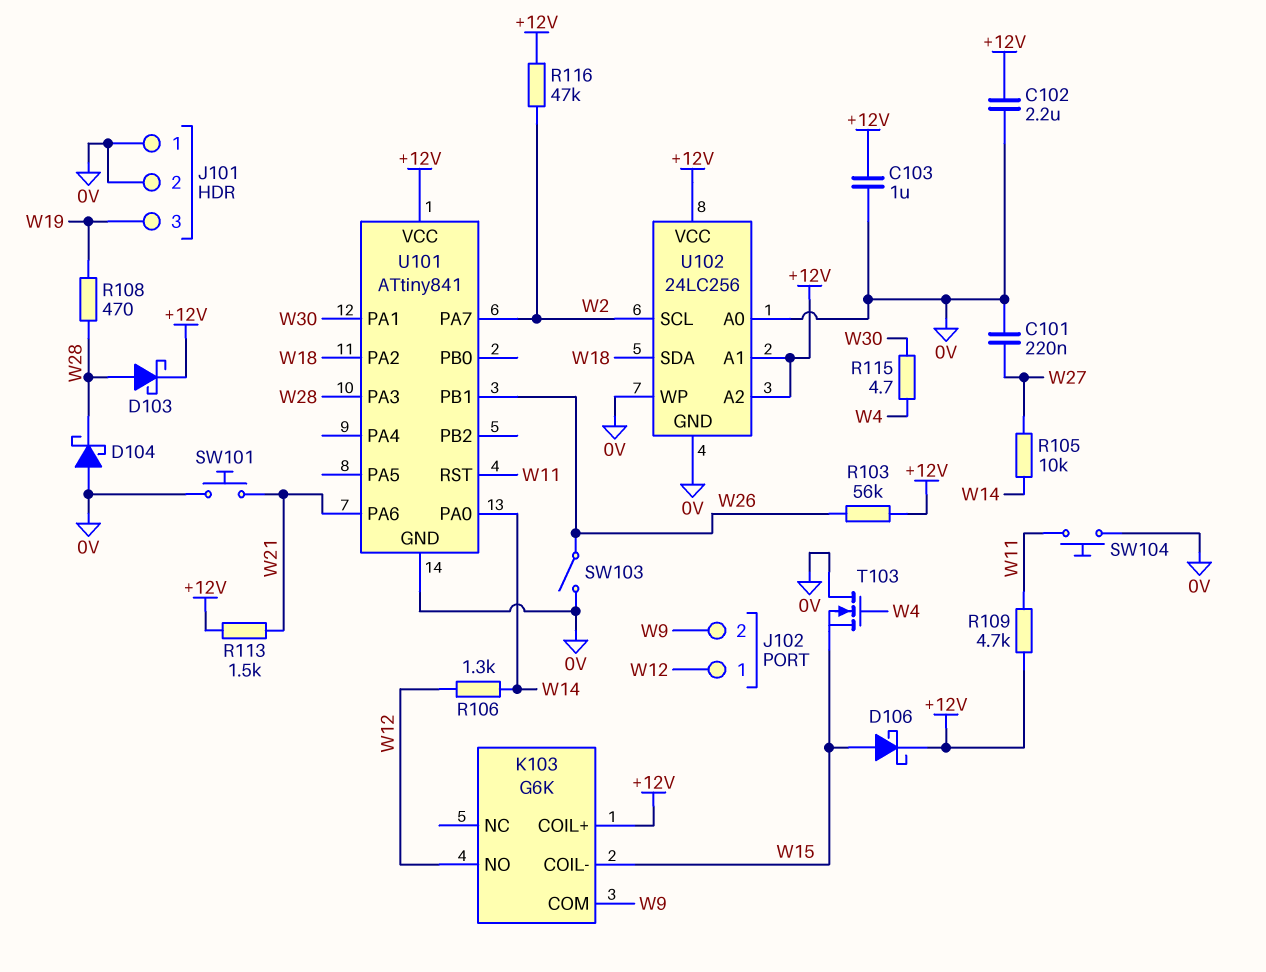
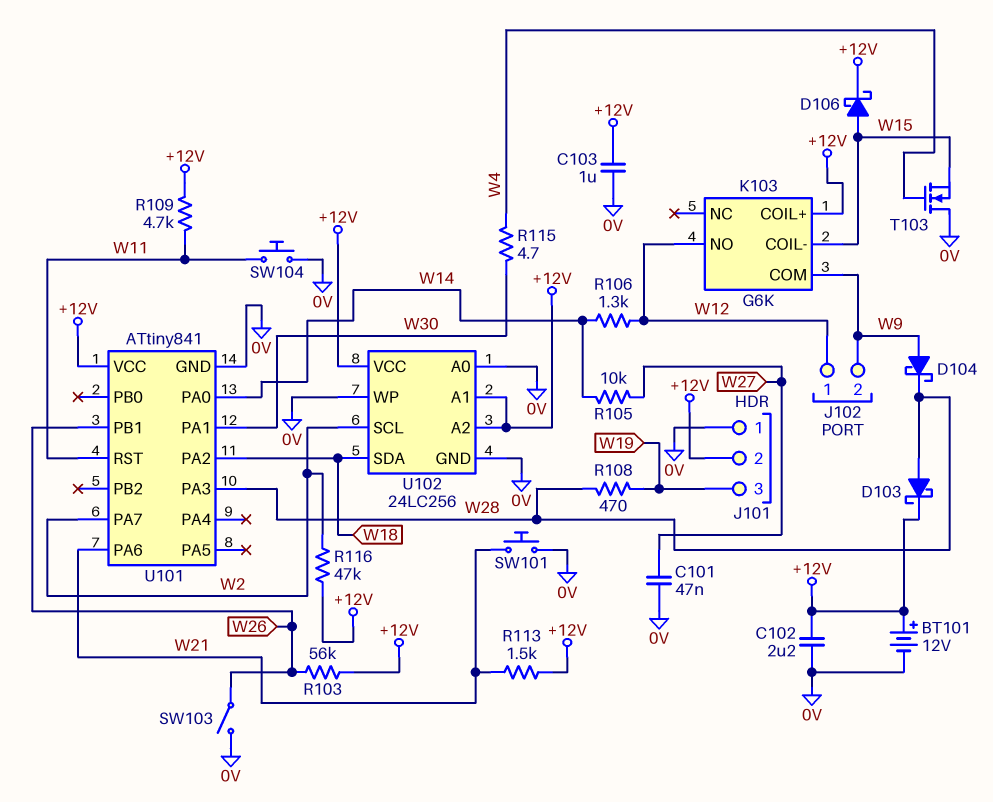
BT101: none -> 12V (plus +12V, minus 0V)
C101: 220nF (0V, W27) -> 47nF (0V, W27)
D104: schottky (A 0V, K W28) -> schottky (A W9, K W28)
J101 pin 2: 0V -> +12V

